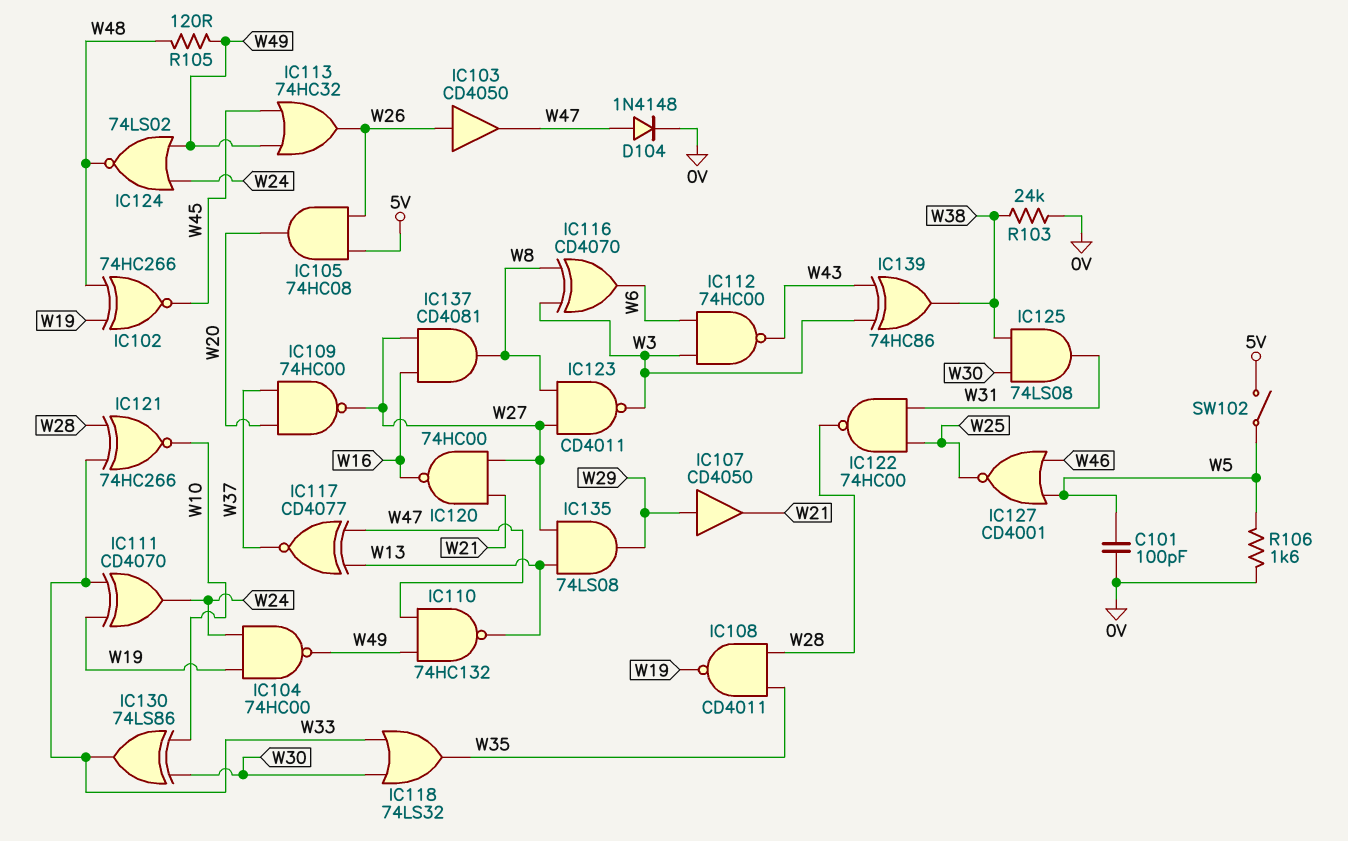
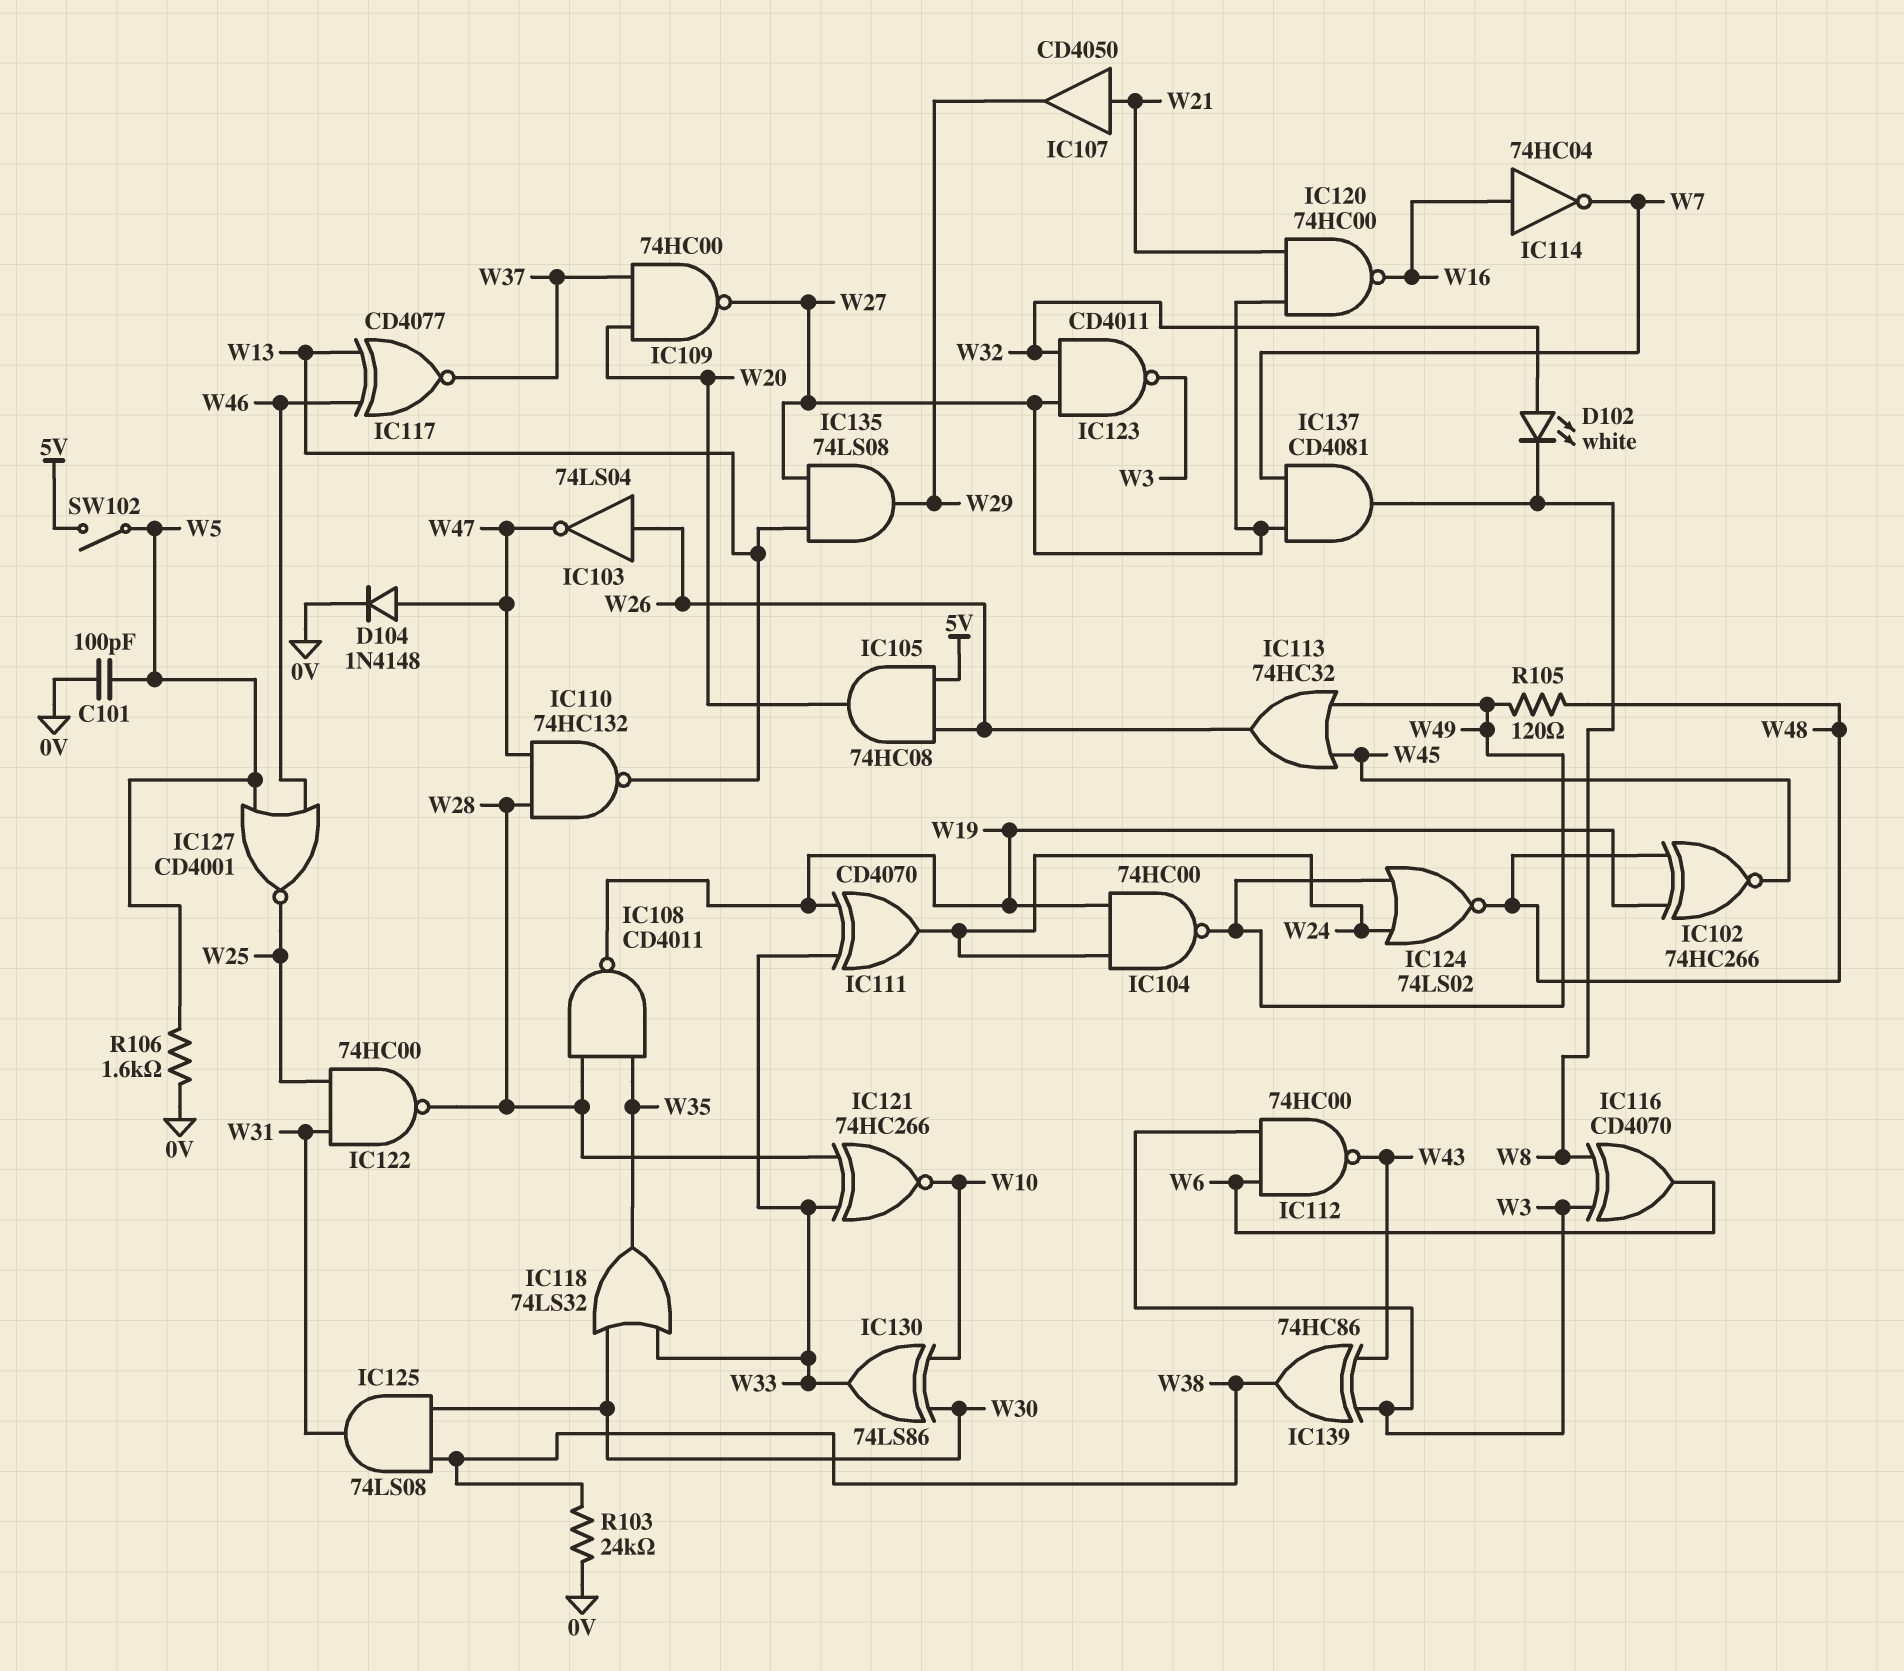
D102: none -> LED white (A W32, K W8)
IC103: buffer CD4050 (in W26, out W47) -> NOT 74LS04 (in W26, out W47)
IC107: buffer CD4050 (in W29, out W21) -> buffer CD4050 (in W21, out W29)
IC110: NAND 74HC132 (in W47, in W49, out W13) -> NAND 74HC132 (in W28, in W47, out W13)
IC114: none -> NOT 74HC04 (in W16, out W7)
IC117: XNOR CD4077 (in W13, in W47, out W37) -> XNOR CD4077 (in W13, in W46, out W37)
IC123: NAND CD4011 (in W8, in W27, out W3) -> NAND CD4011 (in W27, in W32, out W3)
IC137: AND CD4081 (in W16, in W27, out W8) -> AND CD4081 (in W7, in W27, out W8)

